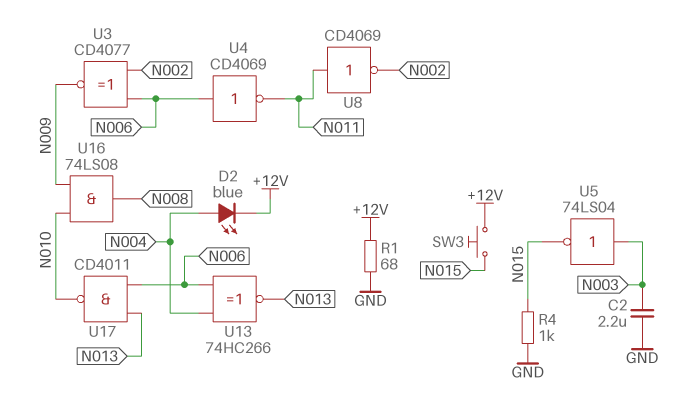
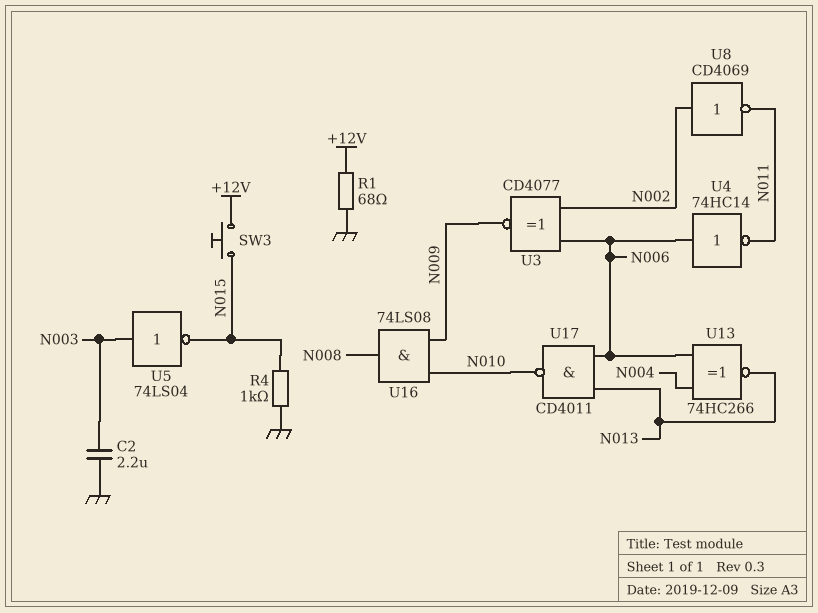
D2: LED blue (A N004, K +12V) -> none
U4: NOT CD4069 (in N006, out N011) -> NOT 74HC14 (in N006, out N011)
U8: NOT CD4069 (in N011, out N002) -> NOT CD4069 (in N002, out N011)

